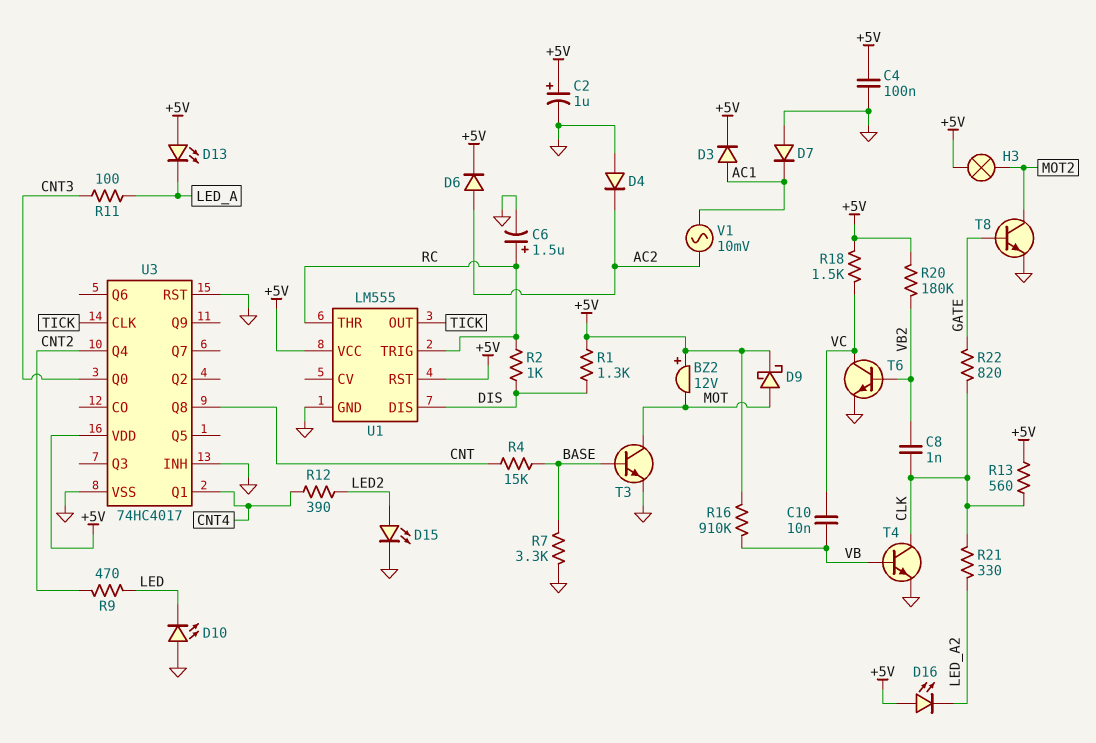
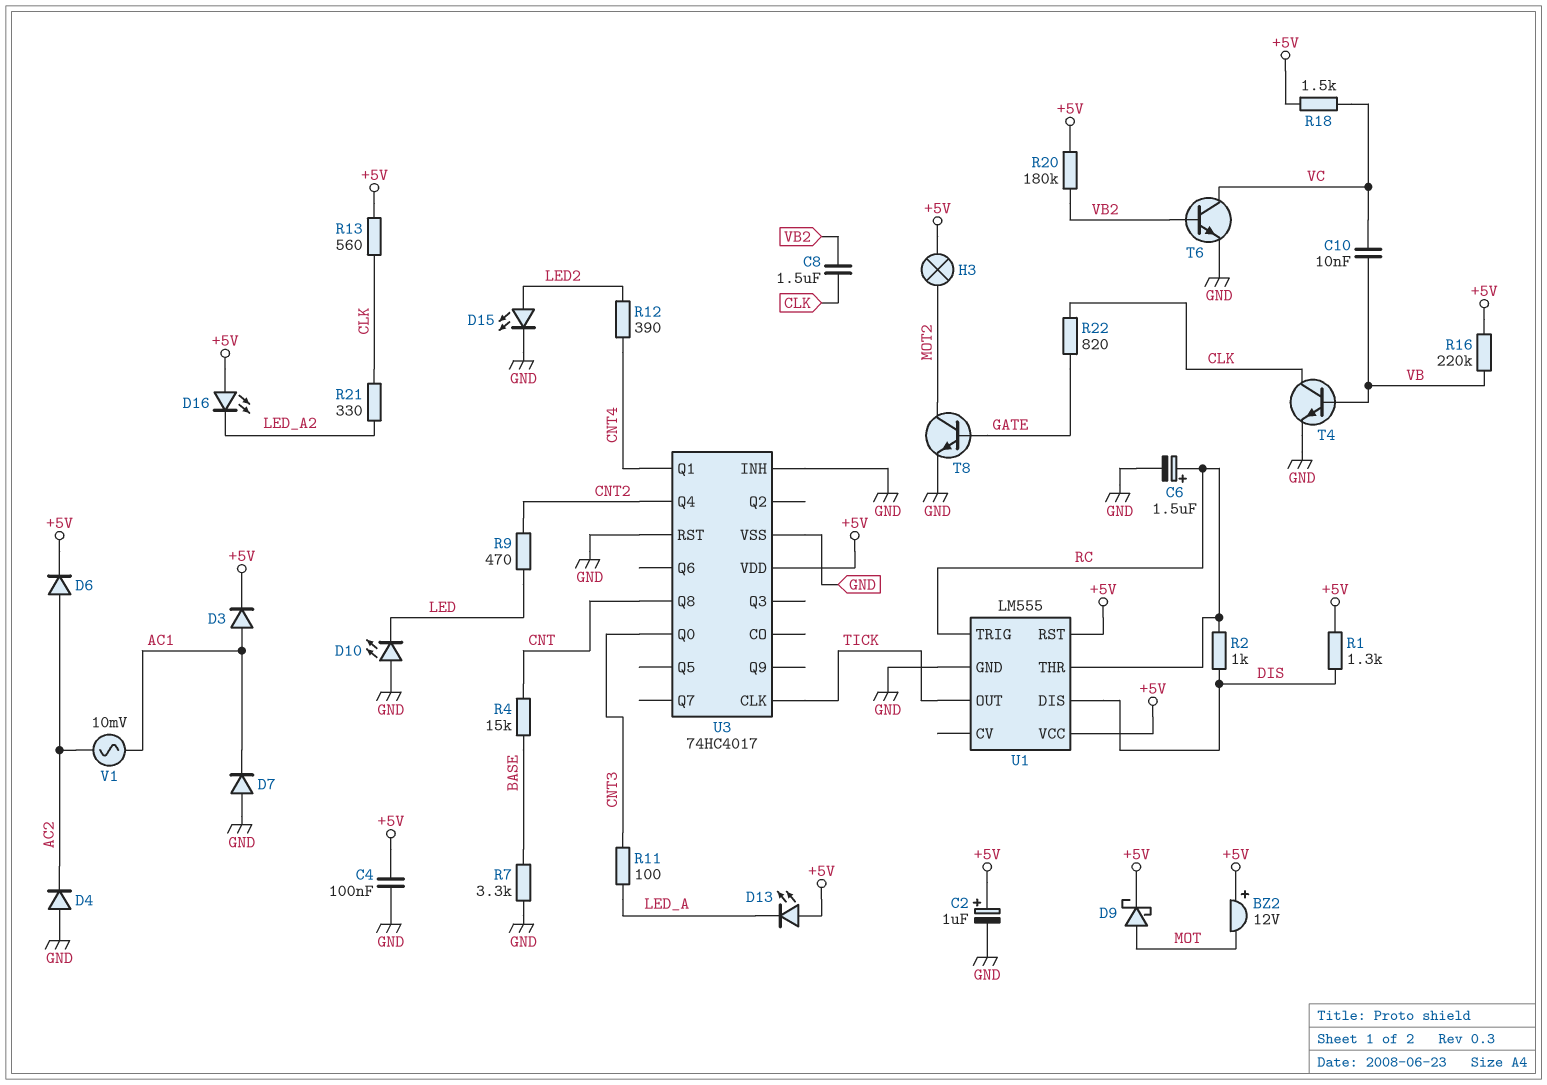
C8: 1nF (CLK, VB2) -> 1.5uF (CLK, VB2)
R16: 910k (+5V, VB) -> 220k (+5V, VB)
T3: NPN (B BASE, C MOT, E GND) -> none

